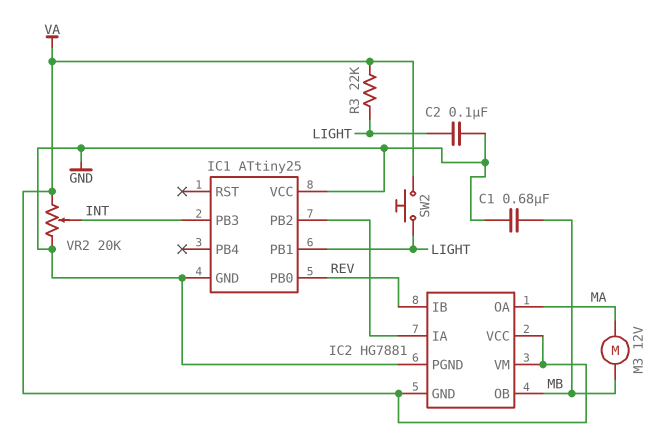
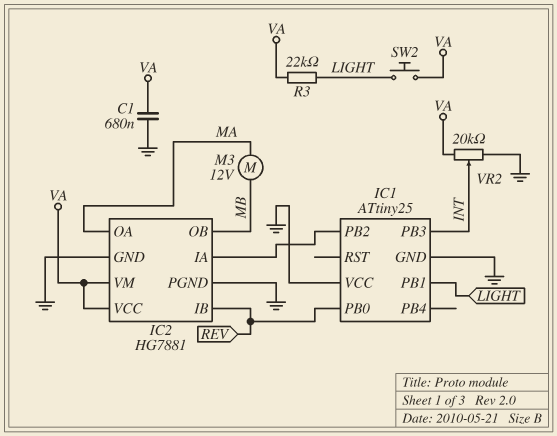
C1: 680nF (GND, MB) -> 680nF (GND, VA)
C2: 100nF (GND, LIGHT) -> none
IC2 pin GND: VA -> GND

